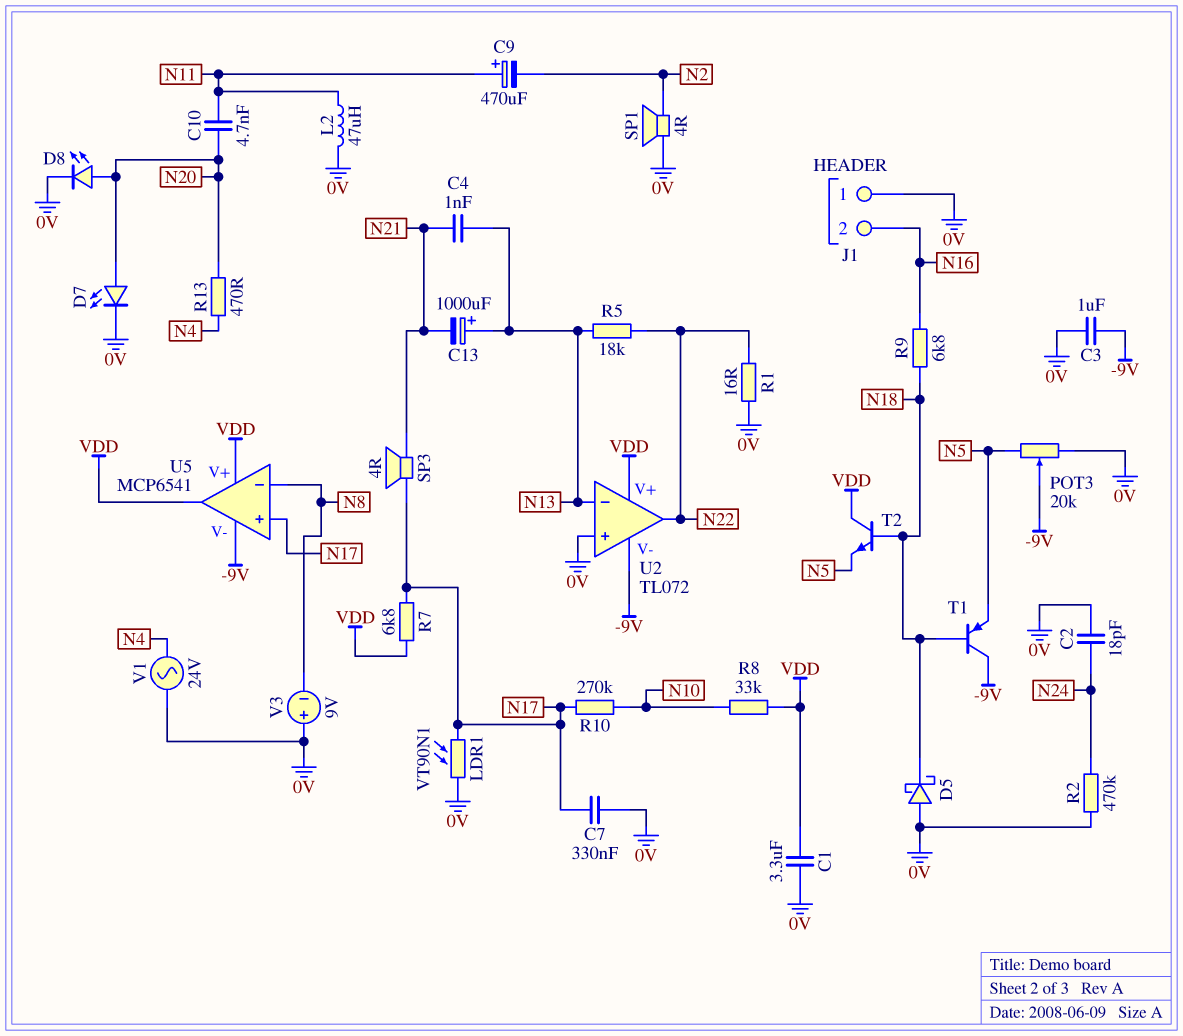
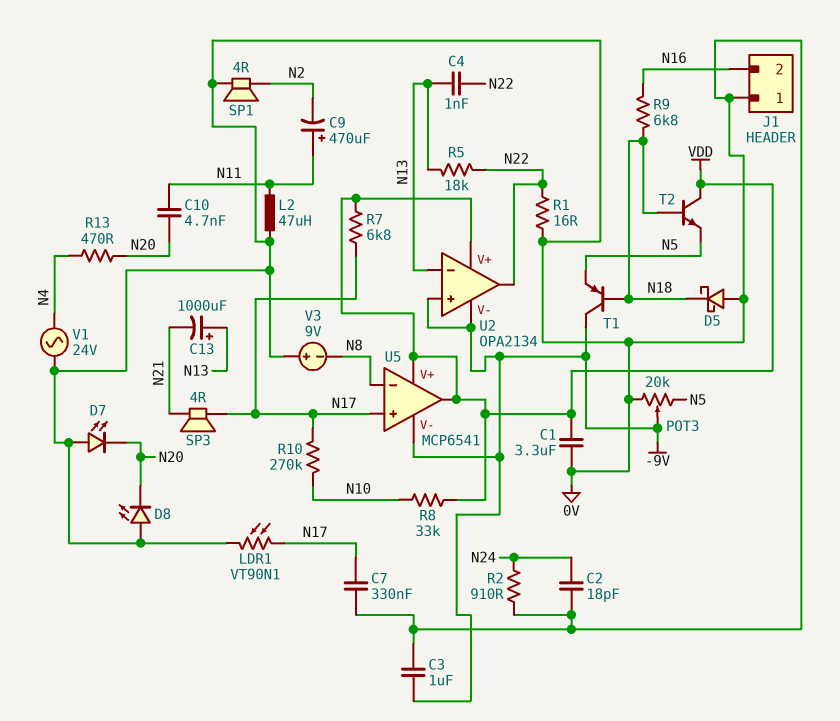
C4: 1nF (N13, N21) -> 1nF (N13, N22)
D7: LED (A N20, K 0V) -> LED (A 0V, K N20)
D8: LED (A N20, K 0V) -> LED (A 0V, K N20)
R2: 470k (0V, N24) -> 910 (0V, N24)
U2: TL072 -> OPA2134
U2 pin in+: 0V -> -9V

